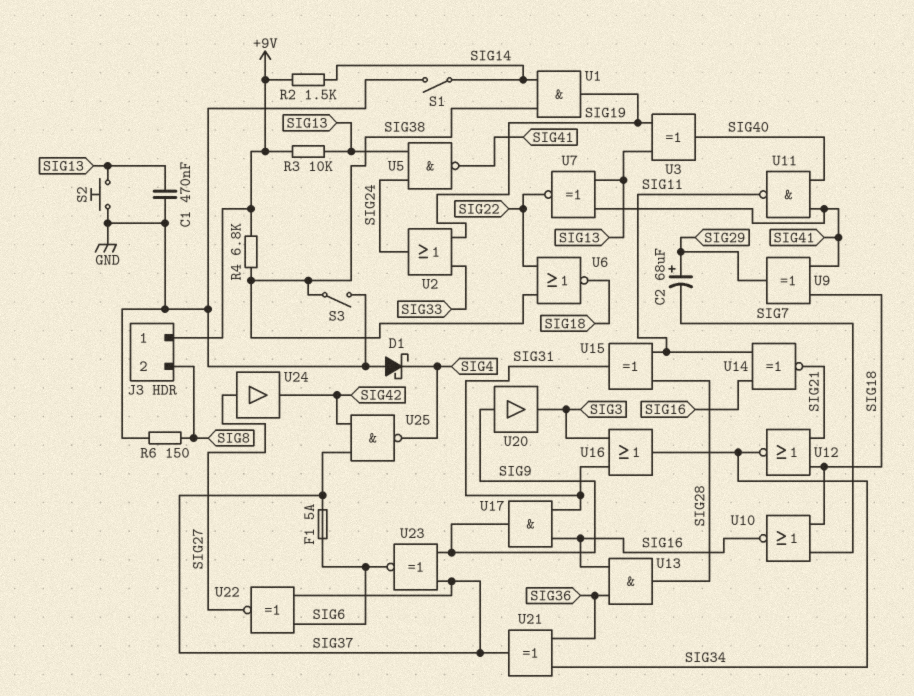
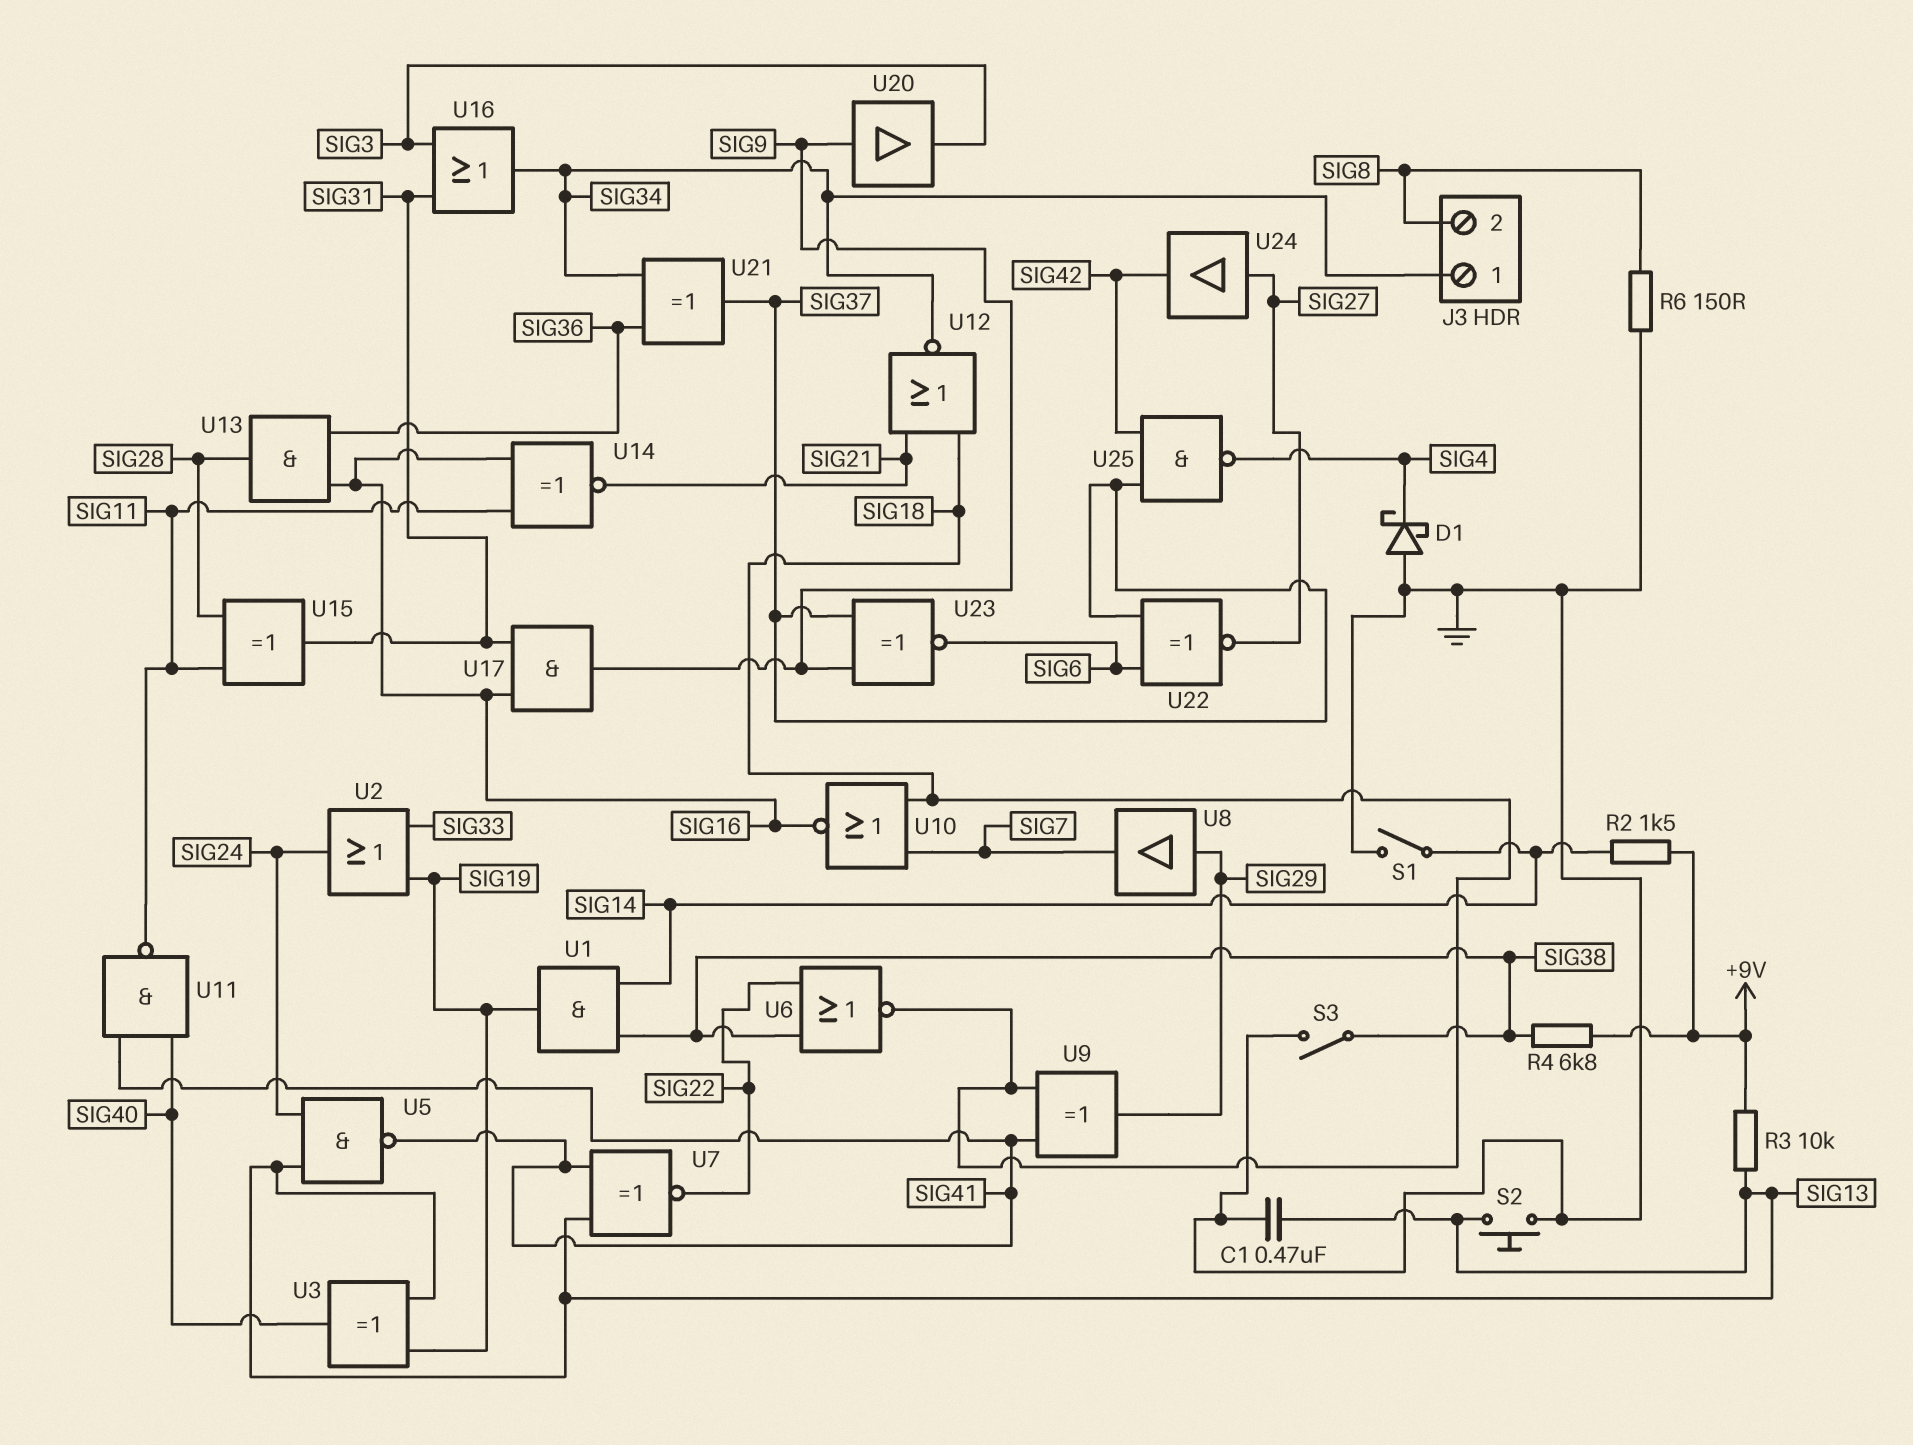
C2: 68uF (plus SIG29, minus SIG7) -> none
F1: 5A (SIG6, SIG37) -> none
J3 pin 1: +9V -> SIG34
U8: none -> buffer (in SIG29, out SIG7)

